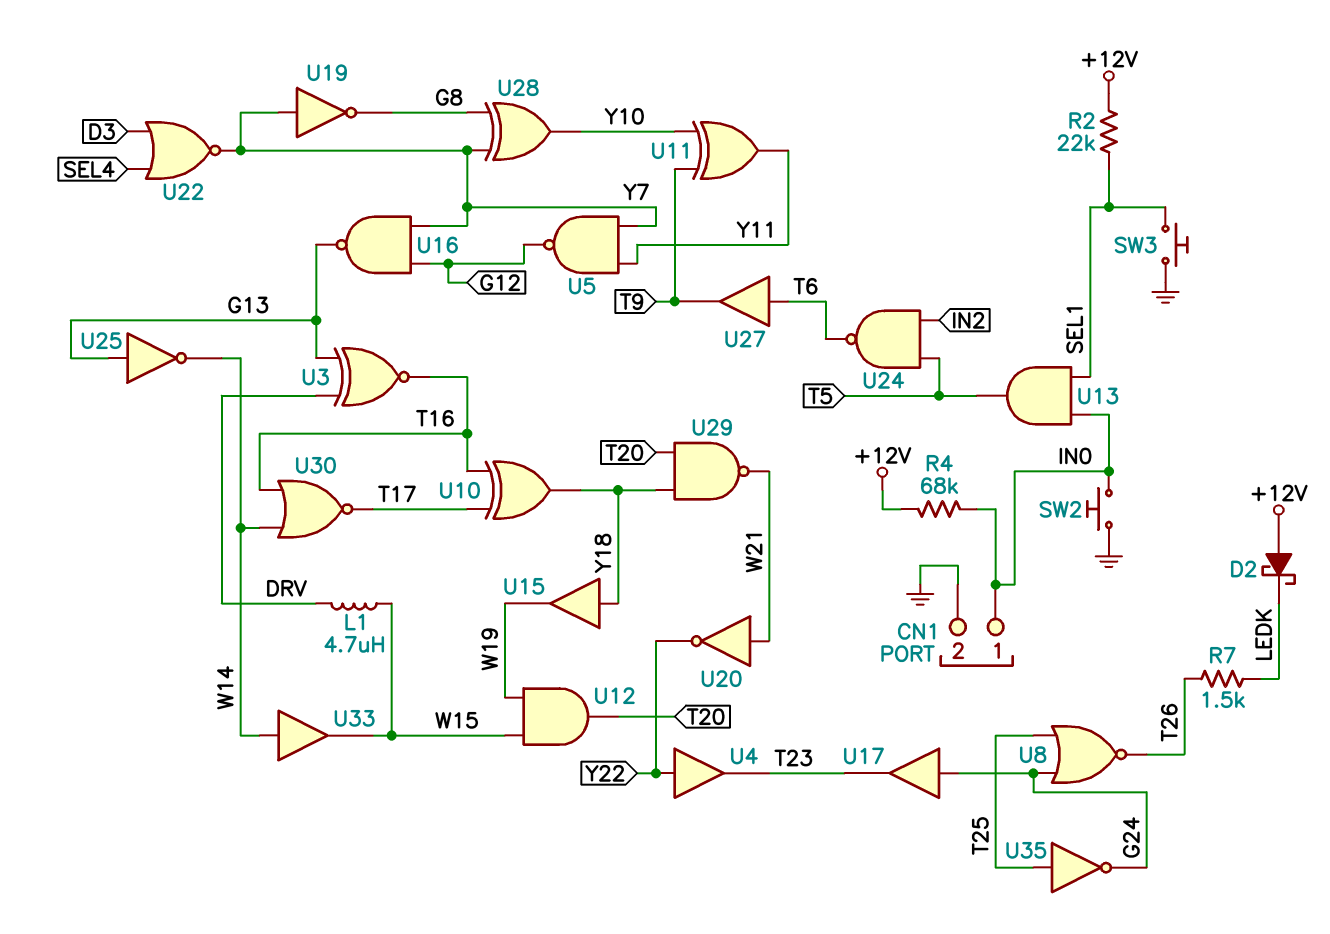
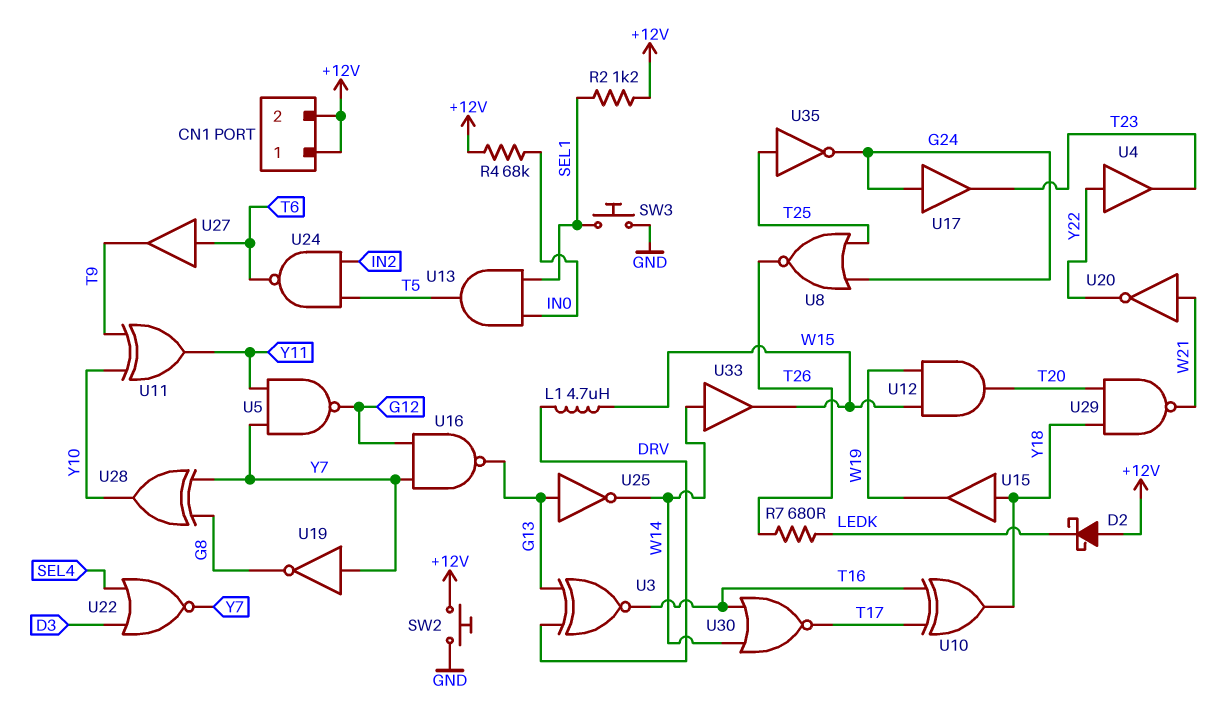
CN1 pin 1: IN0 -> +12V
CN1 pin 2: GND -> +12V
R2: 22k (+12V, SEL1) -> 1.2k (+12V, SEL1)
R7: 1.5k (LEDK, T26) -> 680 (LEDK, T26)
SW2: button (GND, IN0) -> button (+12V, GND)

